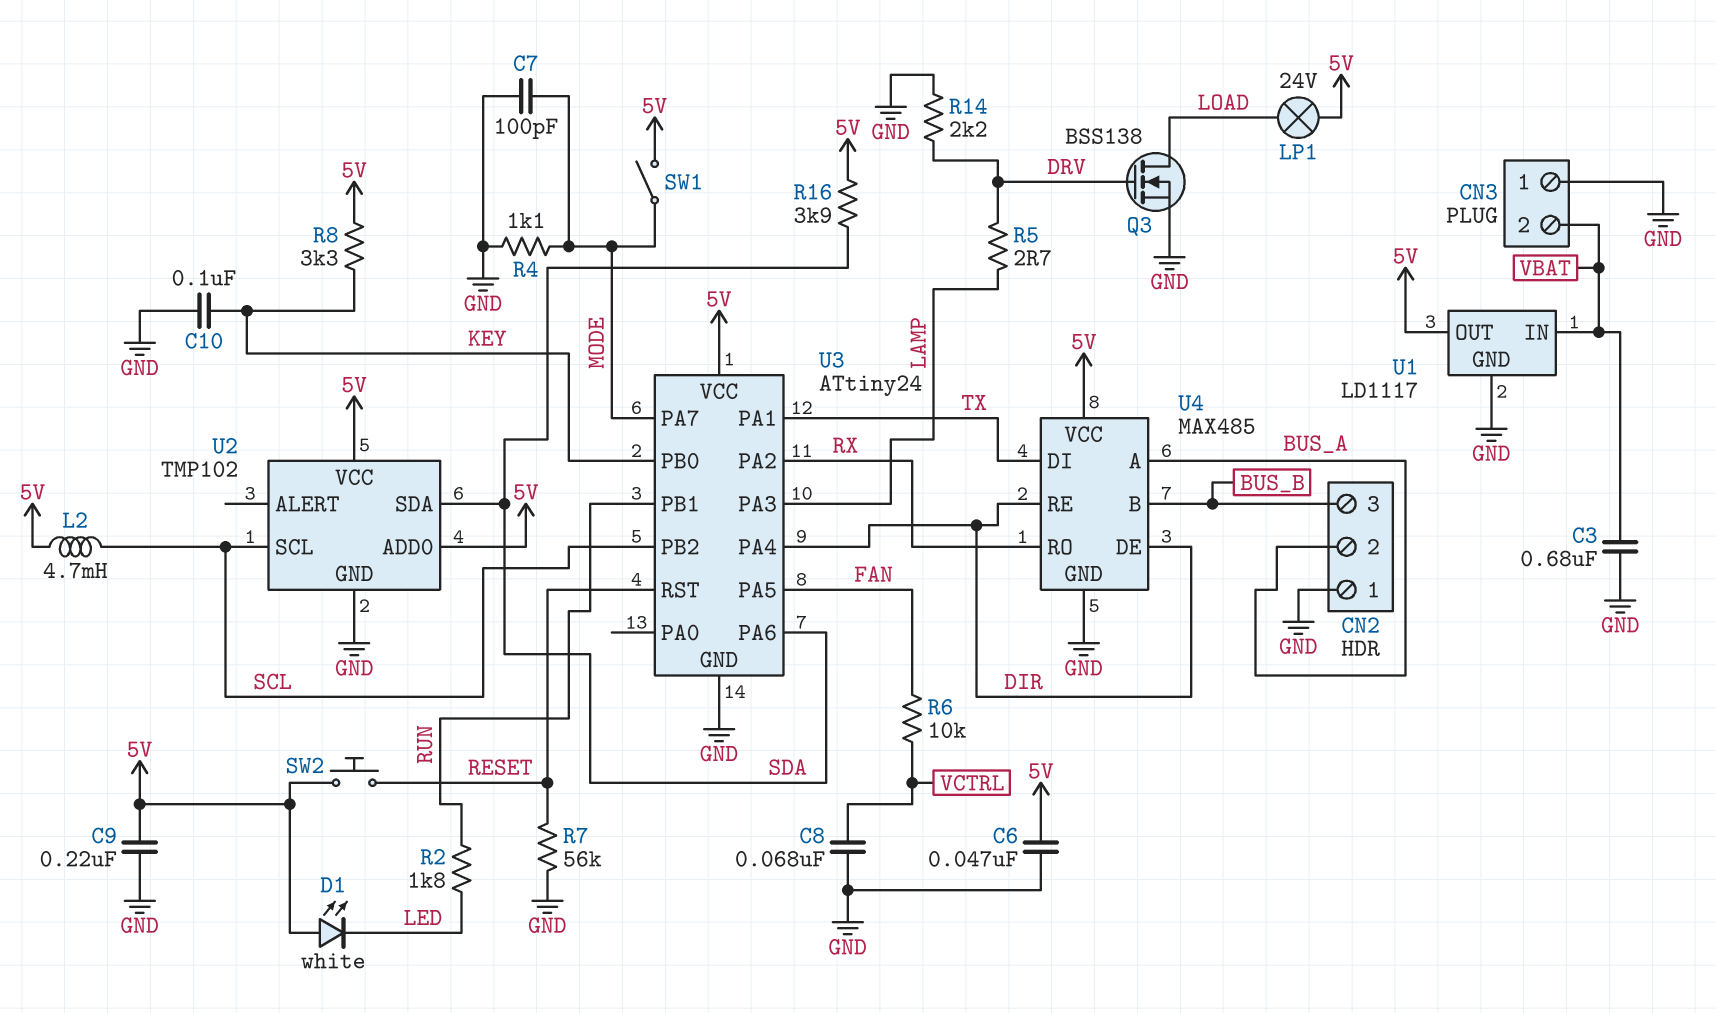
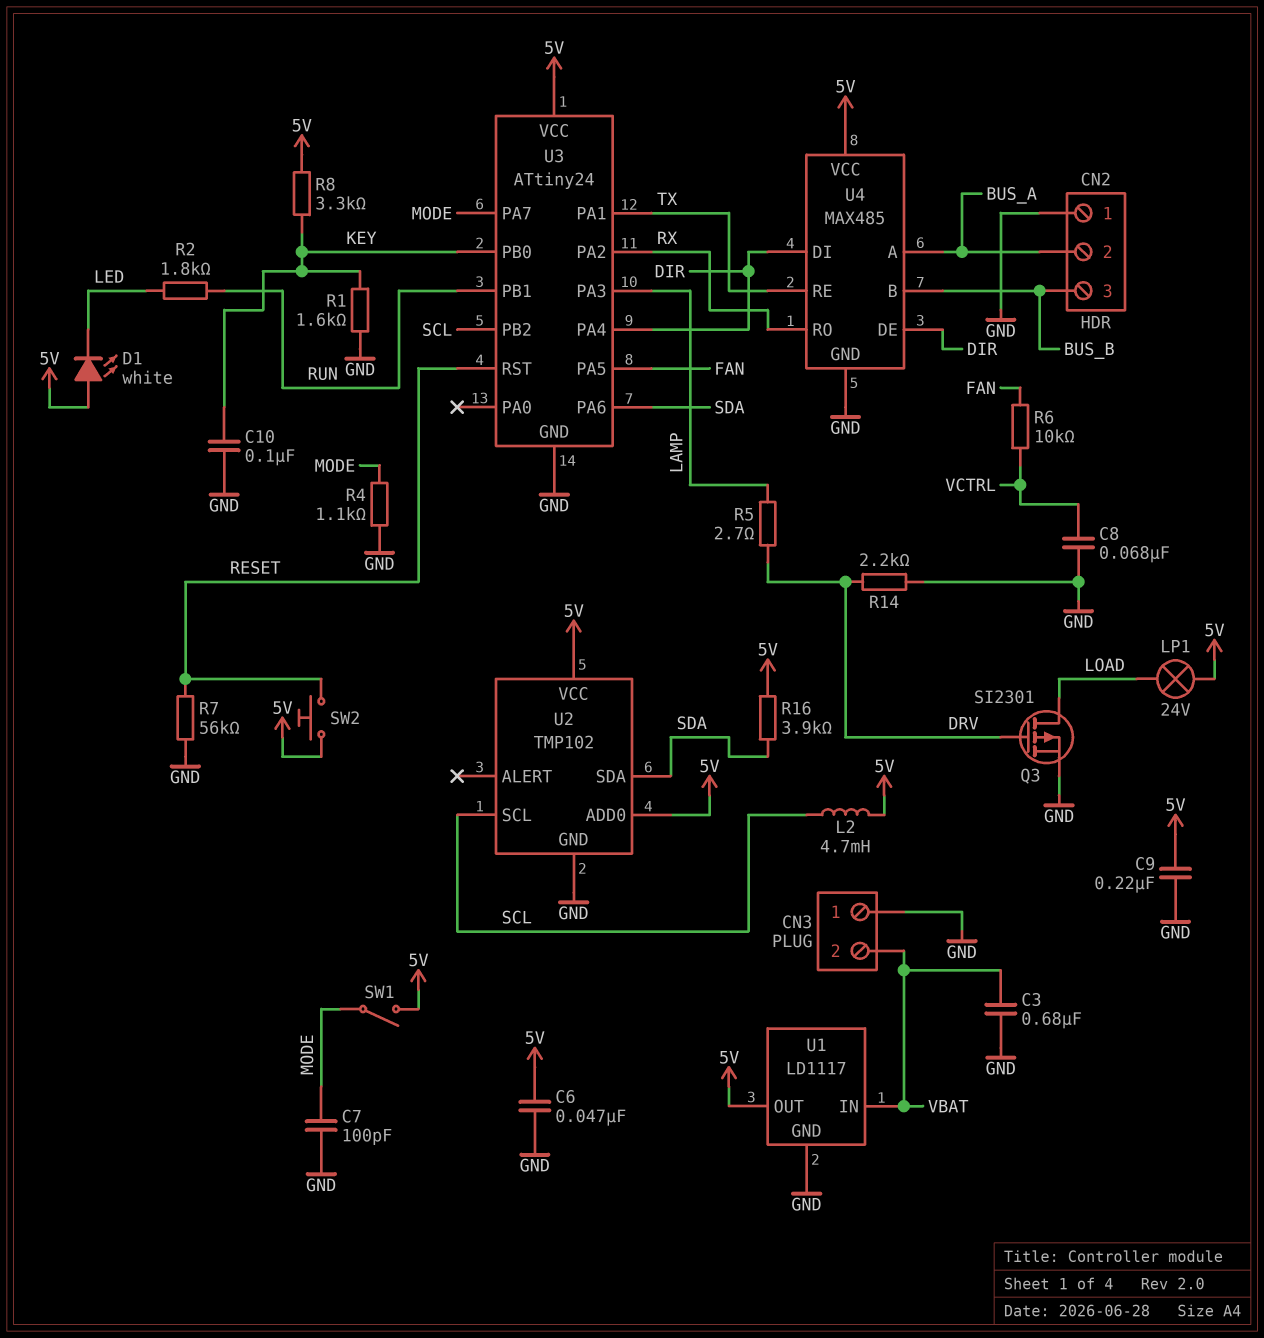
Q3: NMOS BSS138 (G DRV, D LOAD, S GND) -> PMOS SI2301 (G DRV, D LOAD, S GND)
R1: none -> 1.6k (GND, KEY)
U4 pin DI: TX -> DIR
U4 pin RE: DIR -> TX

